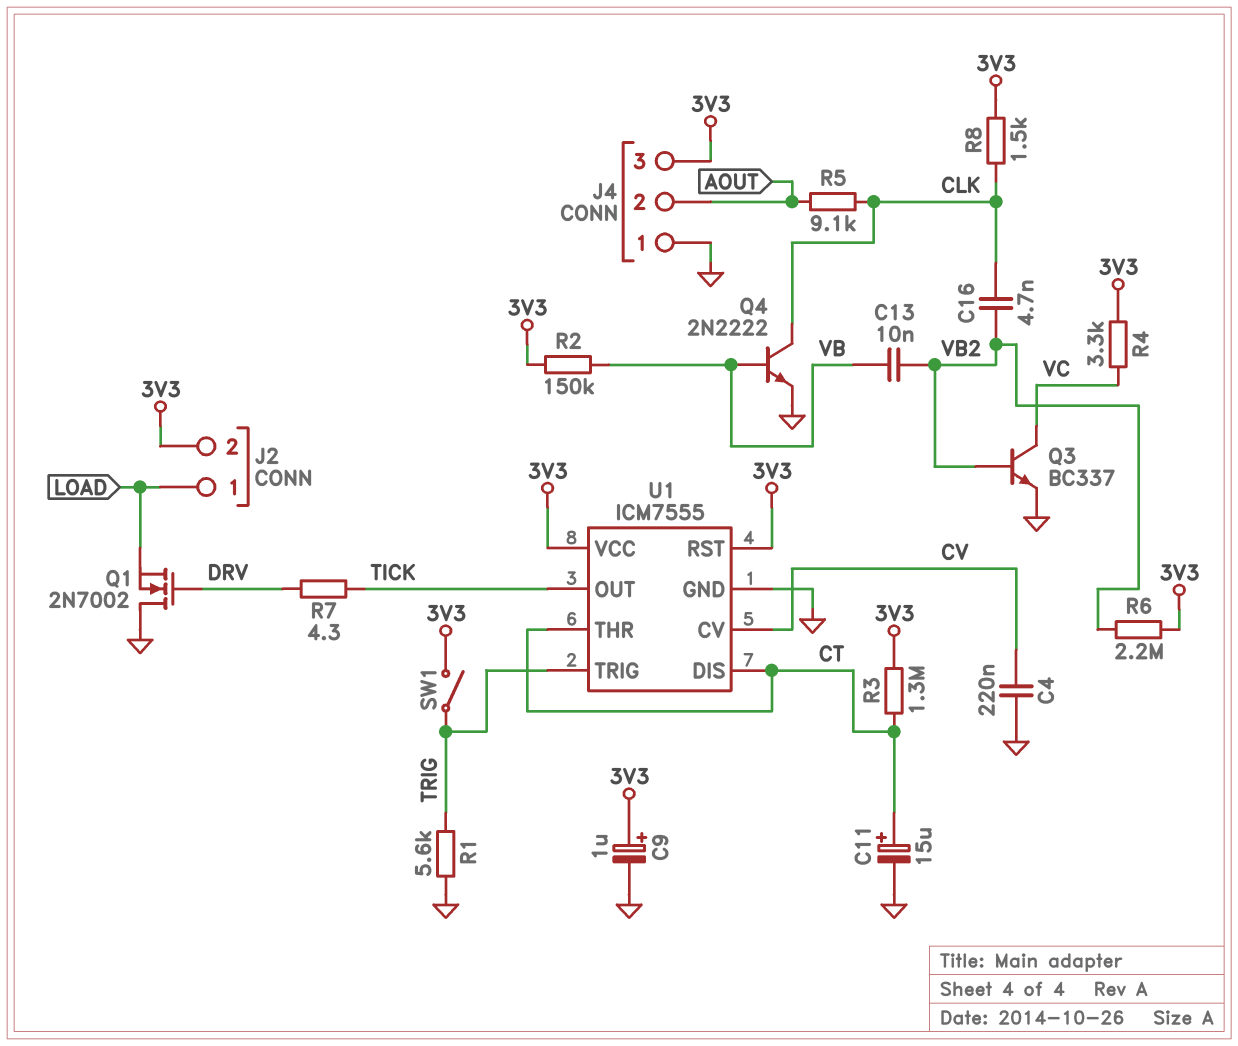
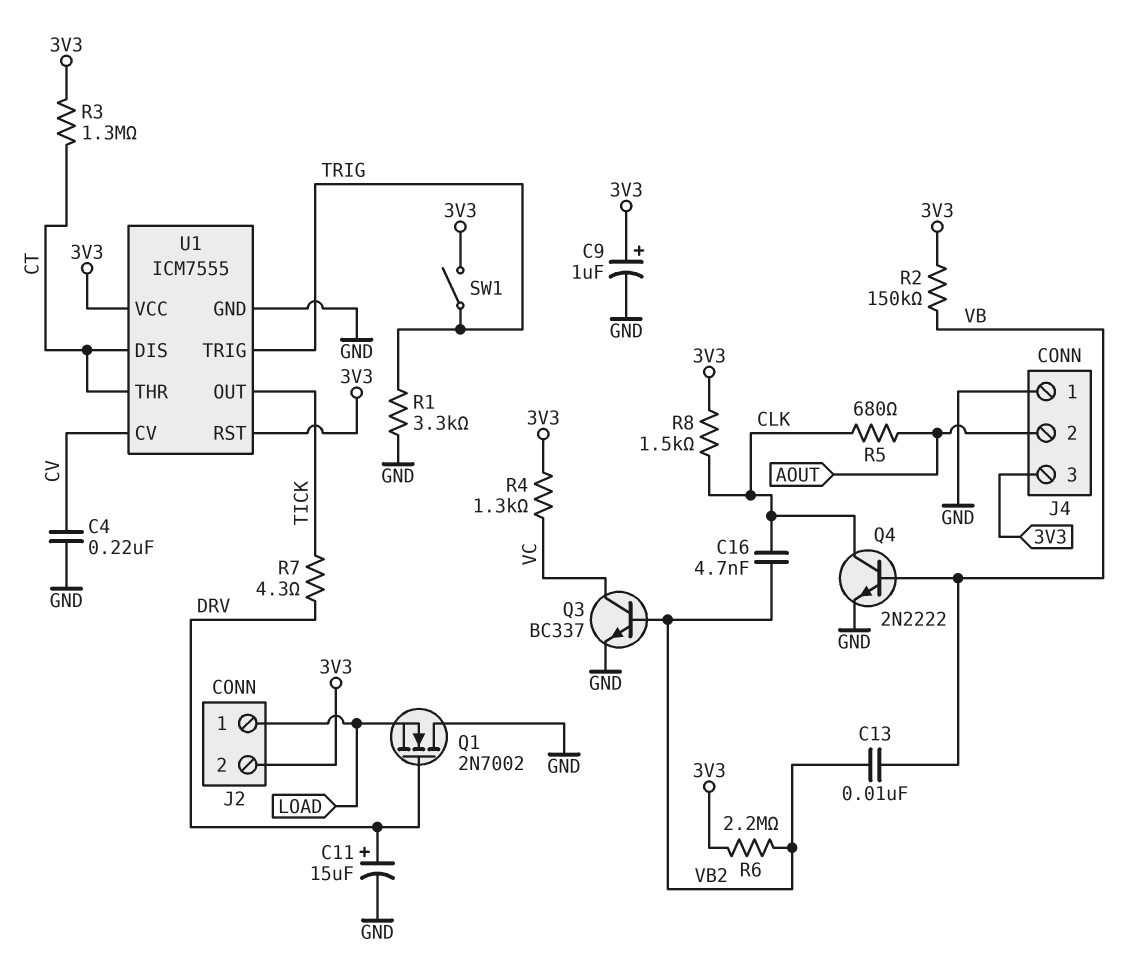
C11: 15uF (plus CT, minus GND) -> 15uF (plus DRV, minus GND)
R1: 5.6k (GND, TRIG) -> 3.3k (GND, TRIG)
R4: 3.3k (3V3, VC) -> 1.3k (3V3, VC)
R5: 9.1k (AOUT, CLK) -> 680 (AOUT, CLK)

